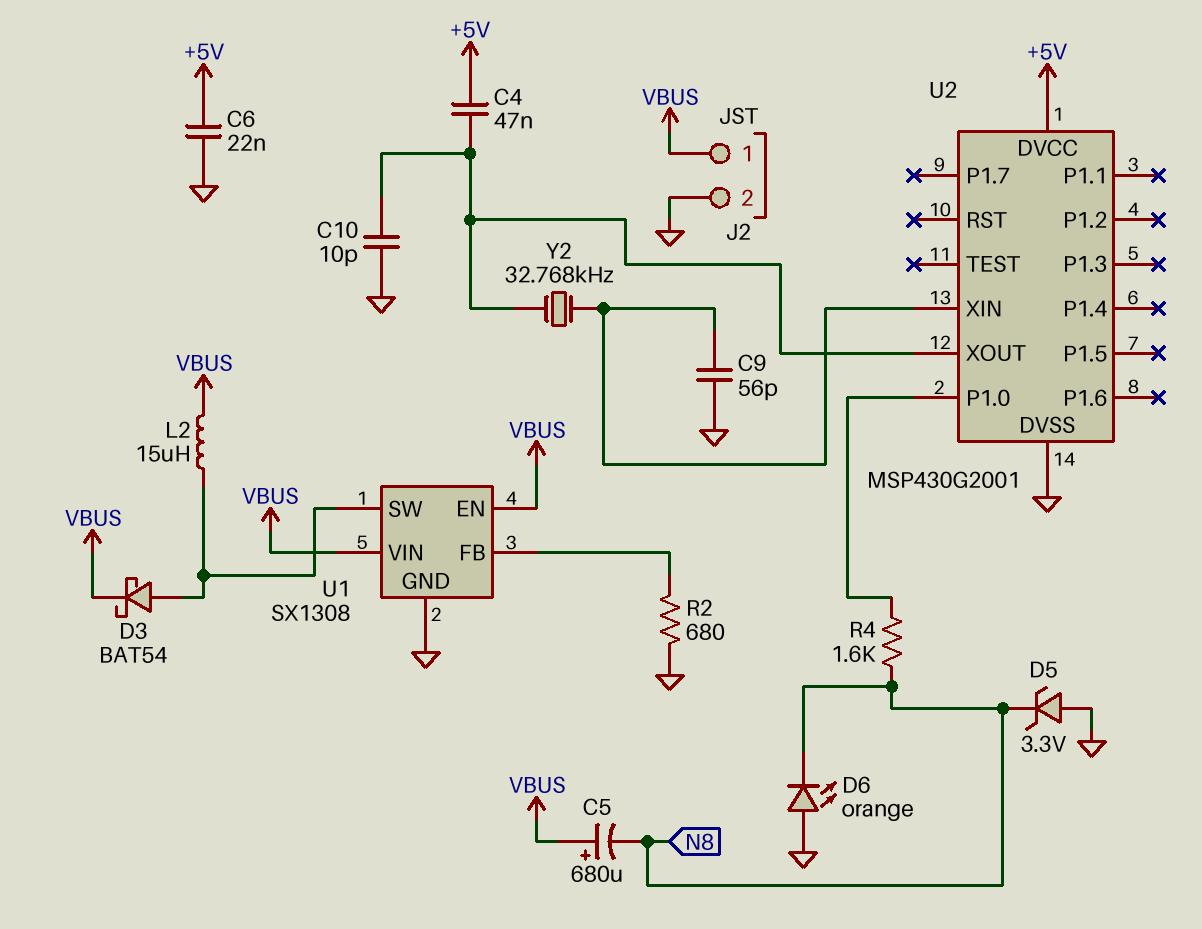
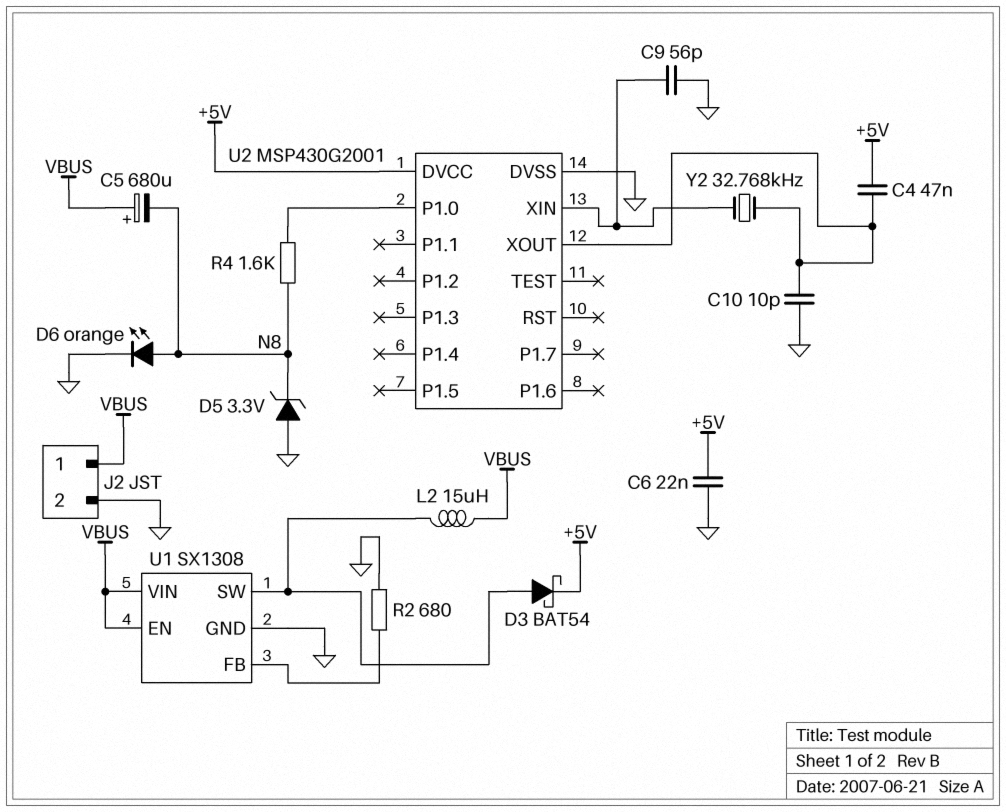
D3: schottky BAT54 (A U1/SW, K VBUS) -> schottky BAT54 (A U1/SW, K +5V)
D6: LED orange (A GND, K N8) -> LED orange (A N8, K GND)

